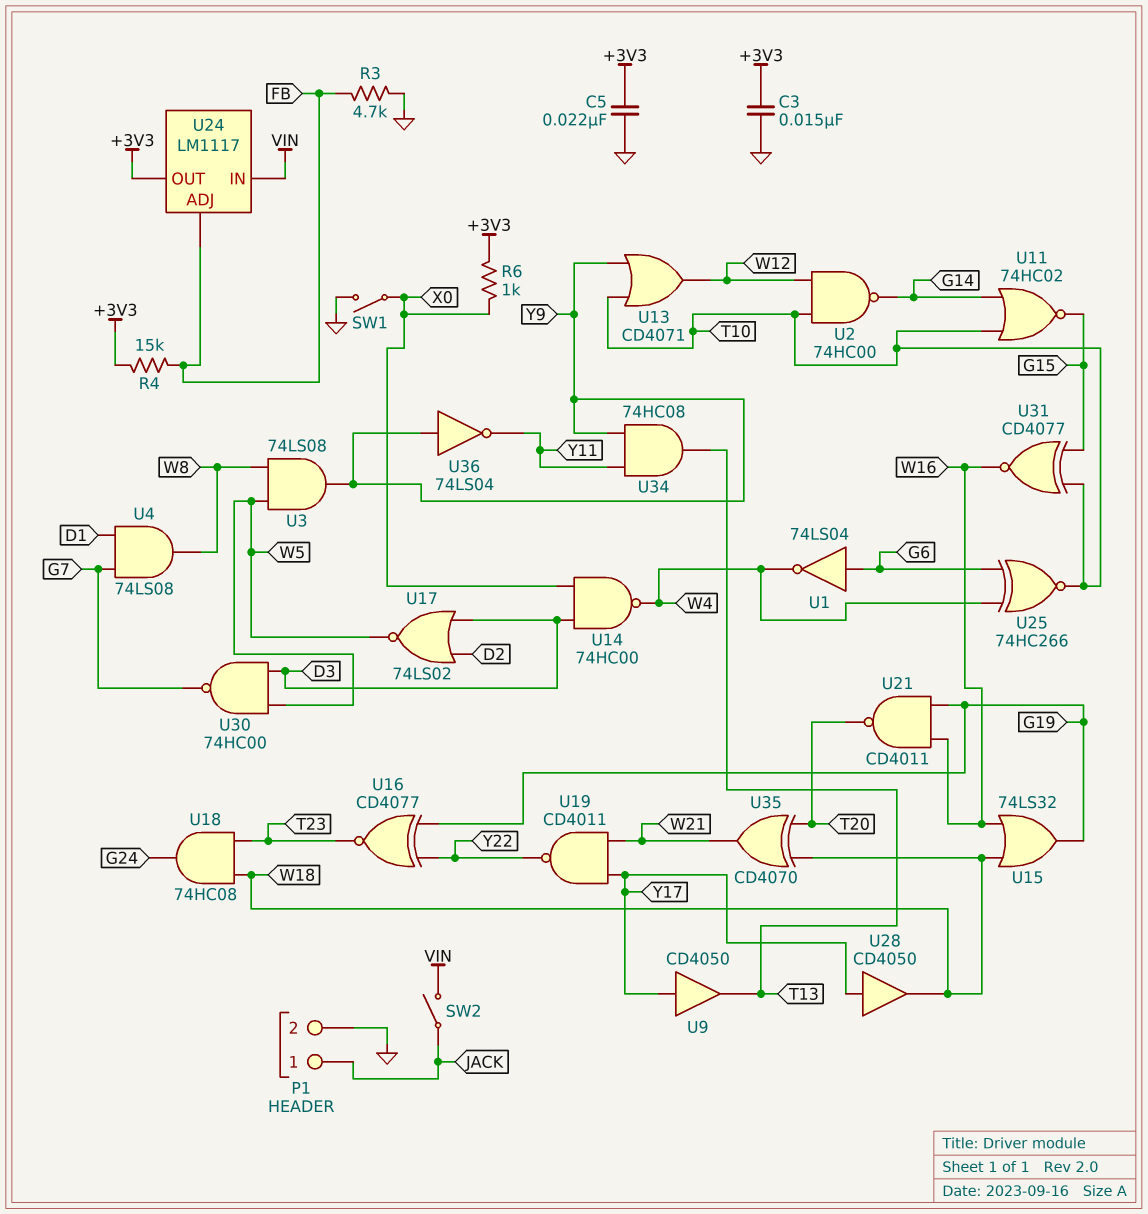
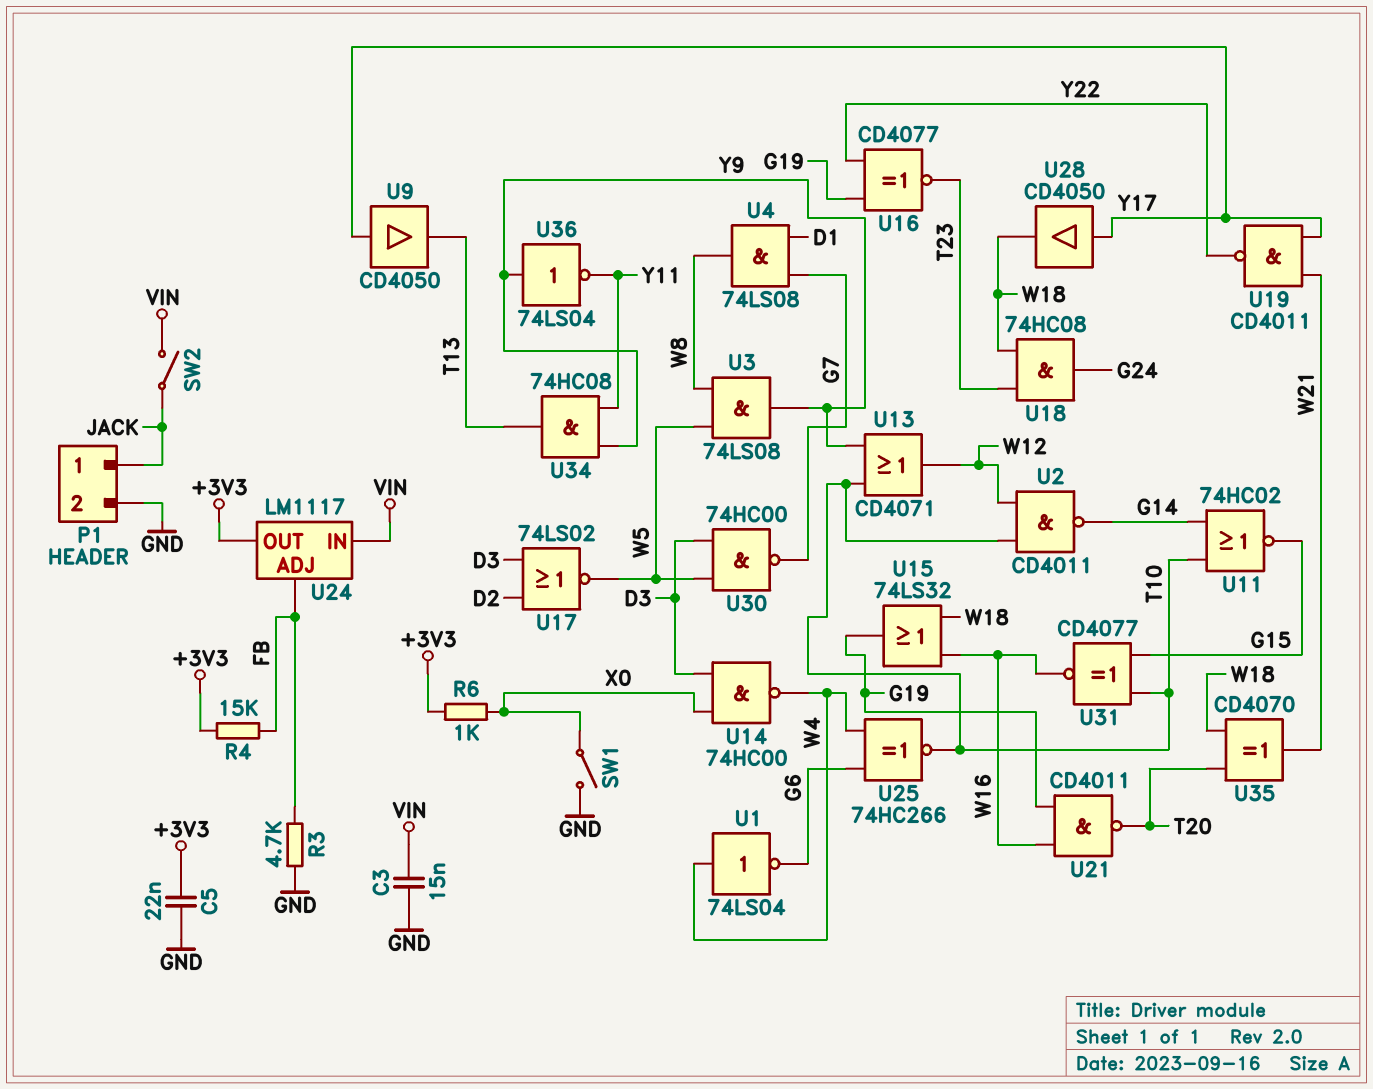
C3: 15nF (+3V3, GND) -> 15nF (GND, VIN)
U1: NOT 74LS04 (in G6, out W4) -> NOT 74LS04 (in W4, out G6)
U2: NAND 74HC00 (in T10, in W12, out G14) -> NAND CD4011 (in T10, in W12, out G14)

